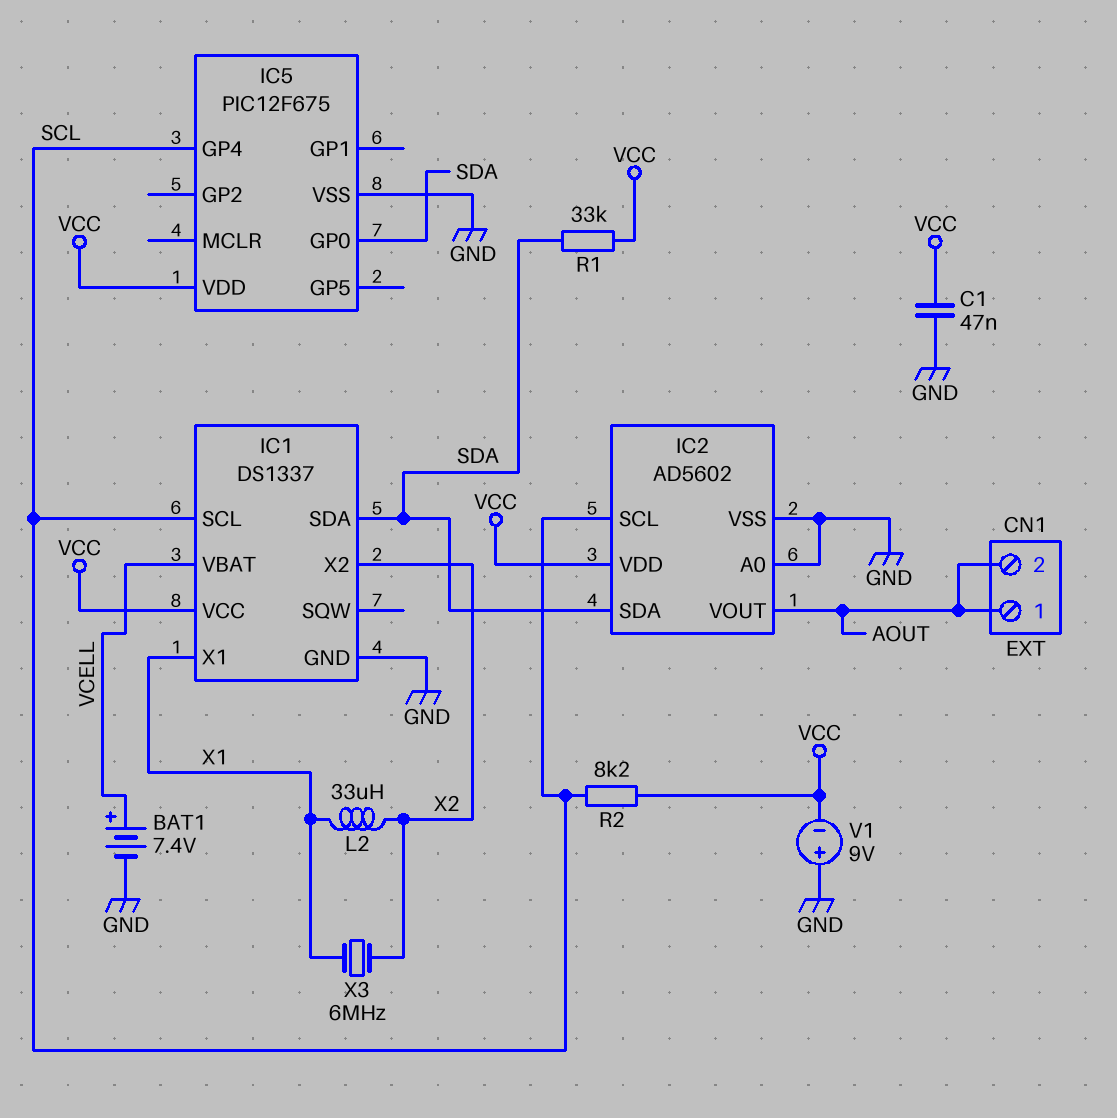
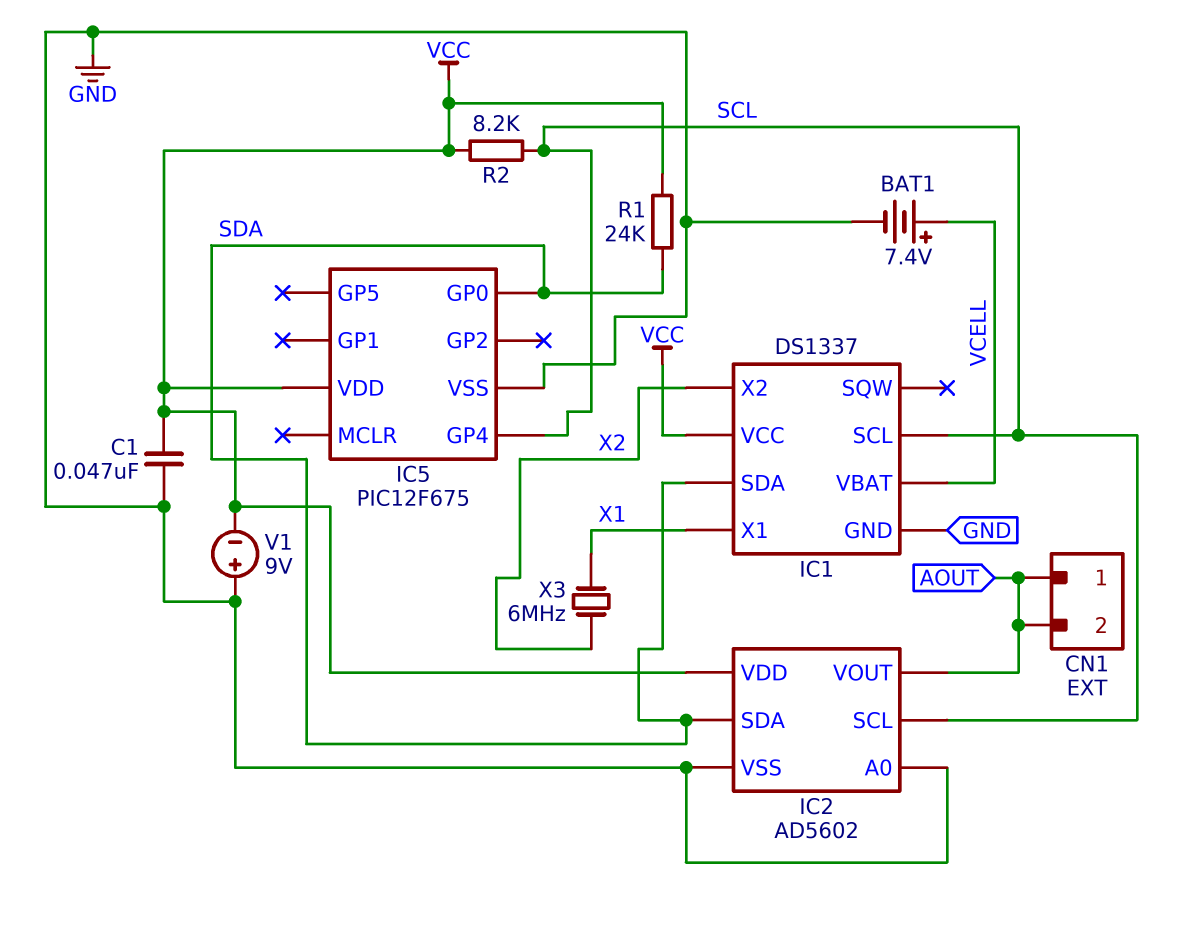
L2: 33uH (X1, X2) -> none
R1: 33k (SDA, VCC) -> 24k (SDA, VCC)

